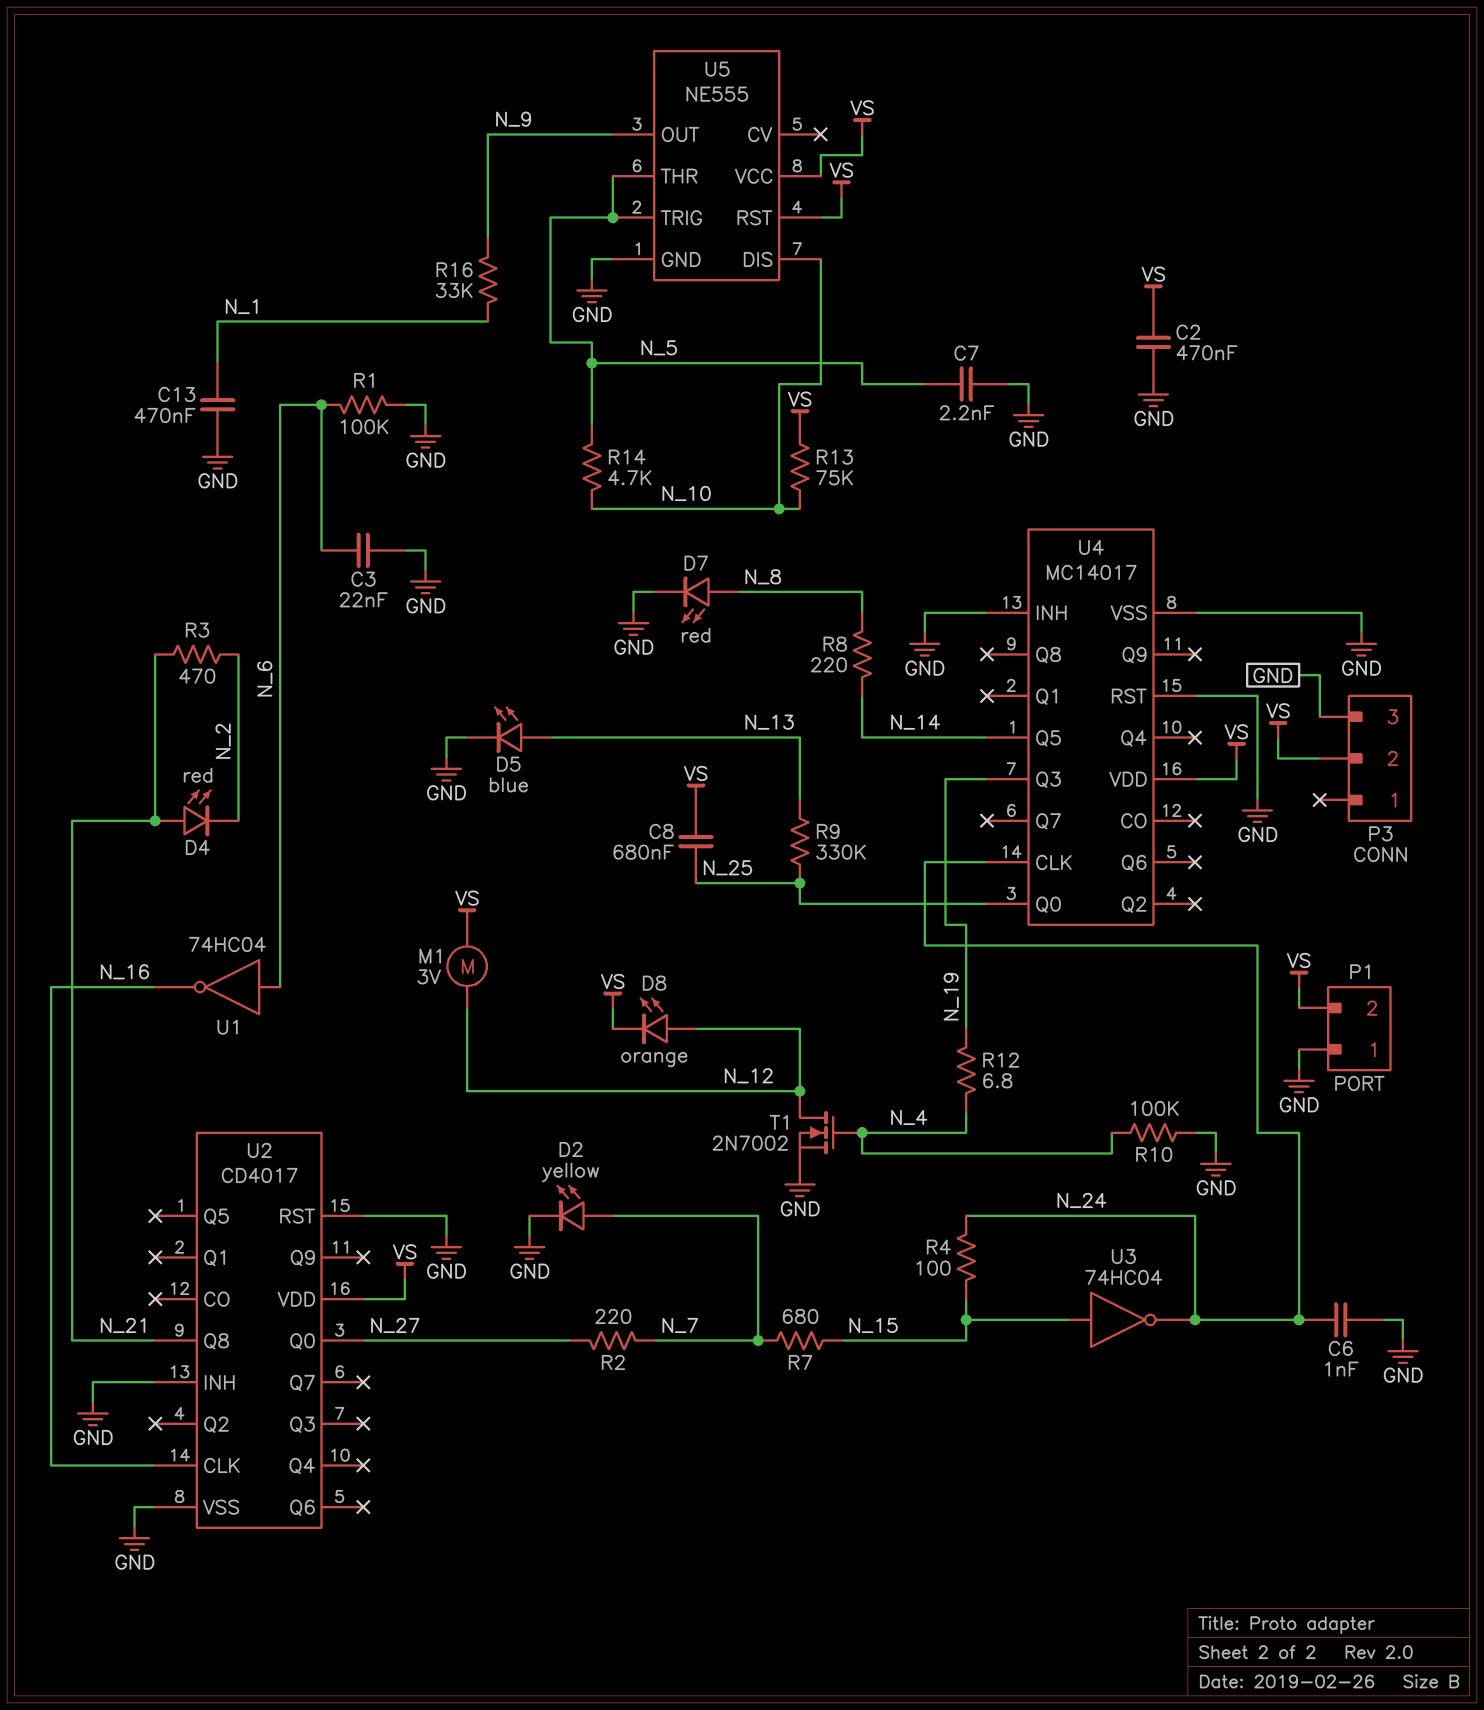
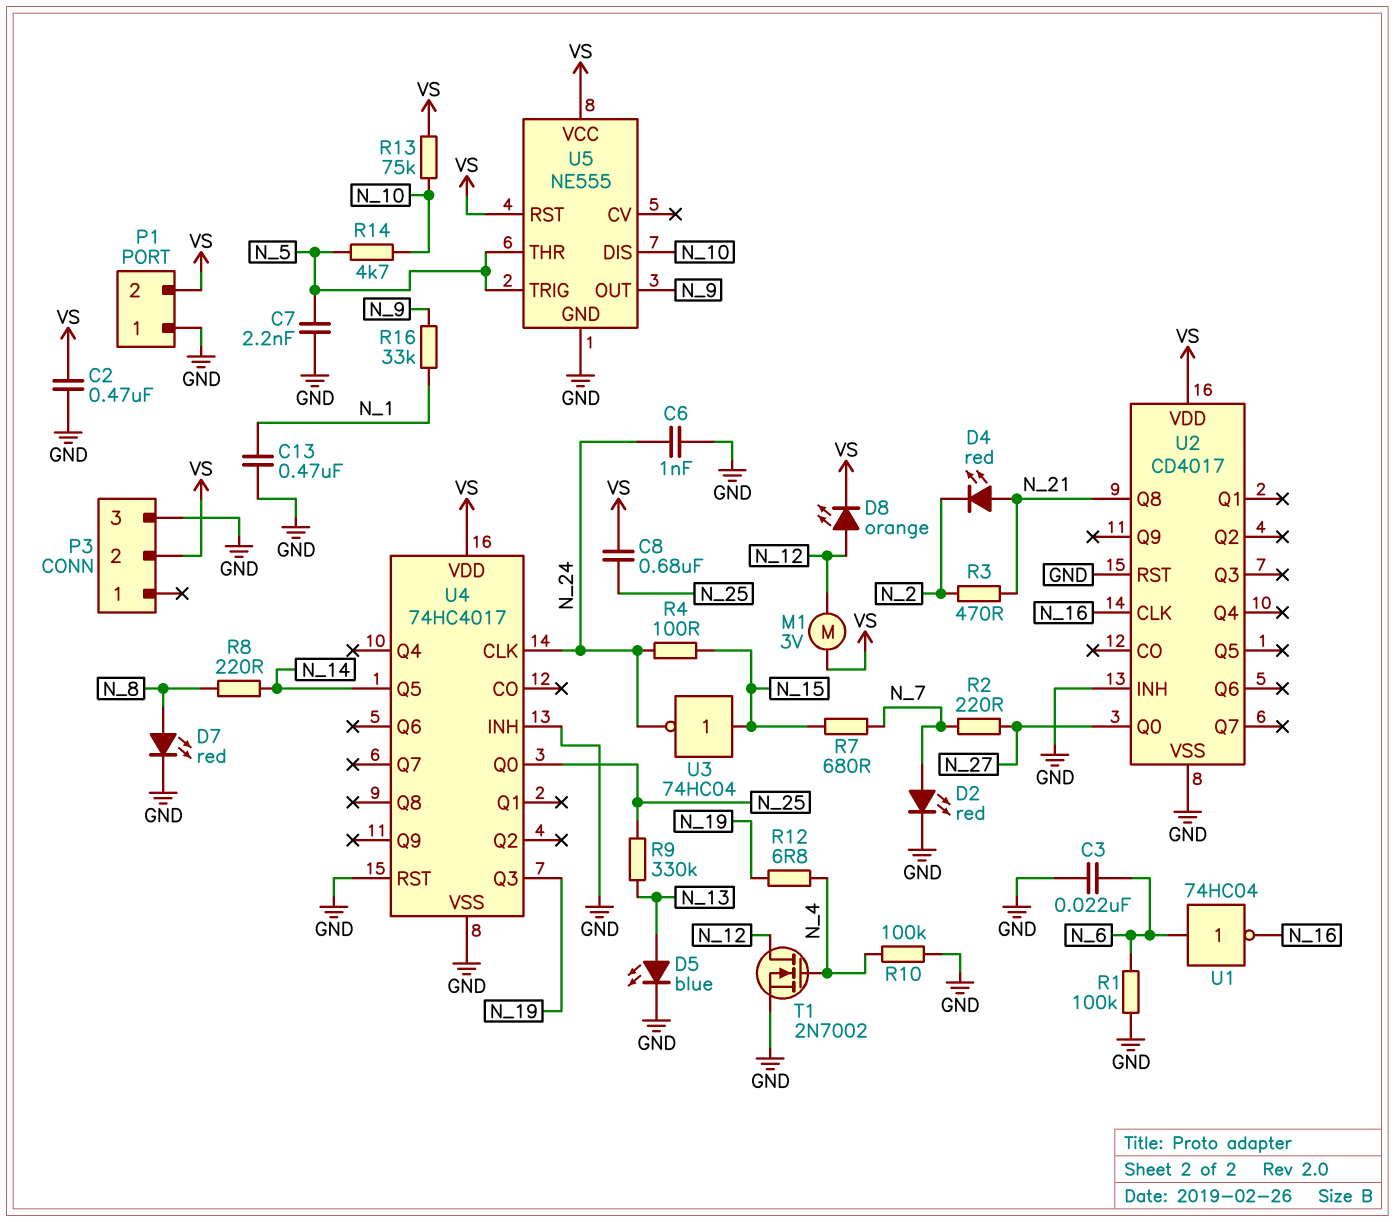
D2: LED yellow (A N_7, K GND) -> LED red (A N_7, K GND)
U4: MC14017 -> 74HC4017

